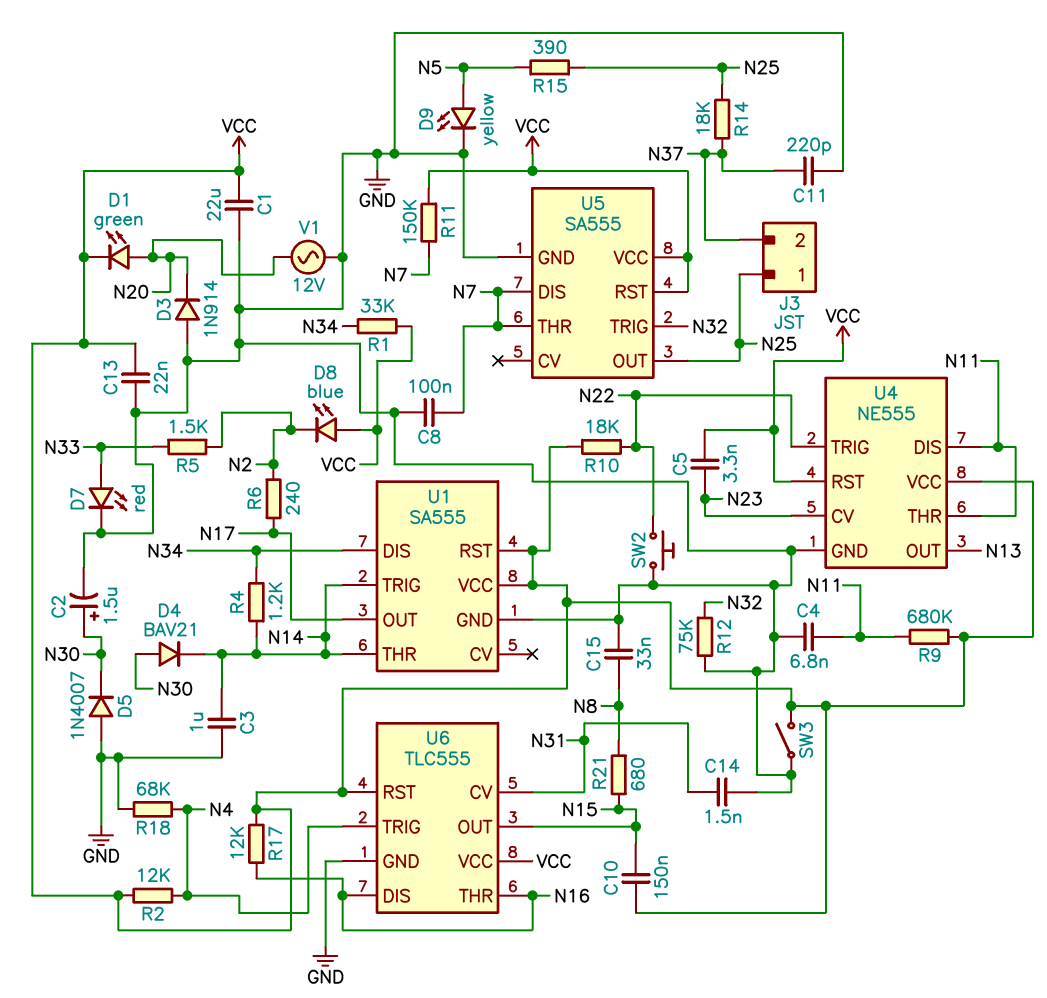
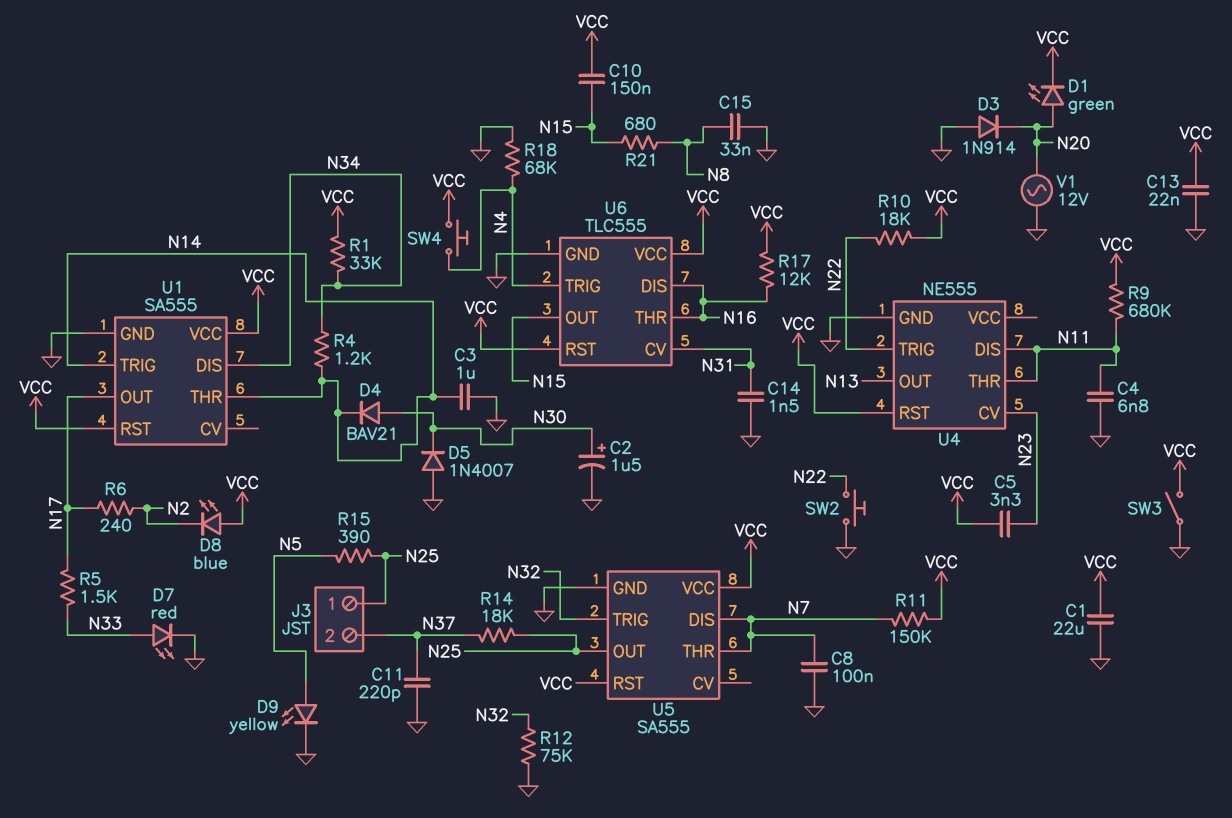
R2: 12k (N4, VCC) -> none
R5: 1.5k (N2, N33) -> 1.5k (N17, N33)
SW4: none -> button (N4, VCC)
U4 pin VCC: VCC -> none

